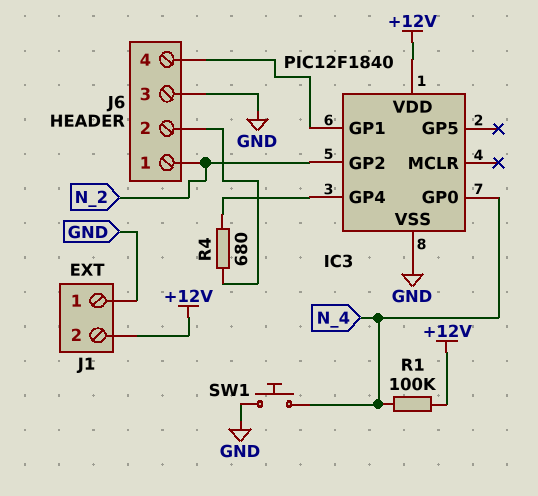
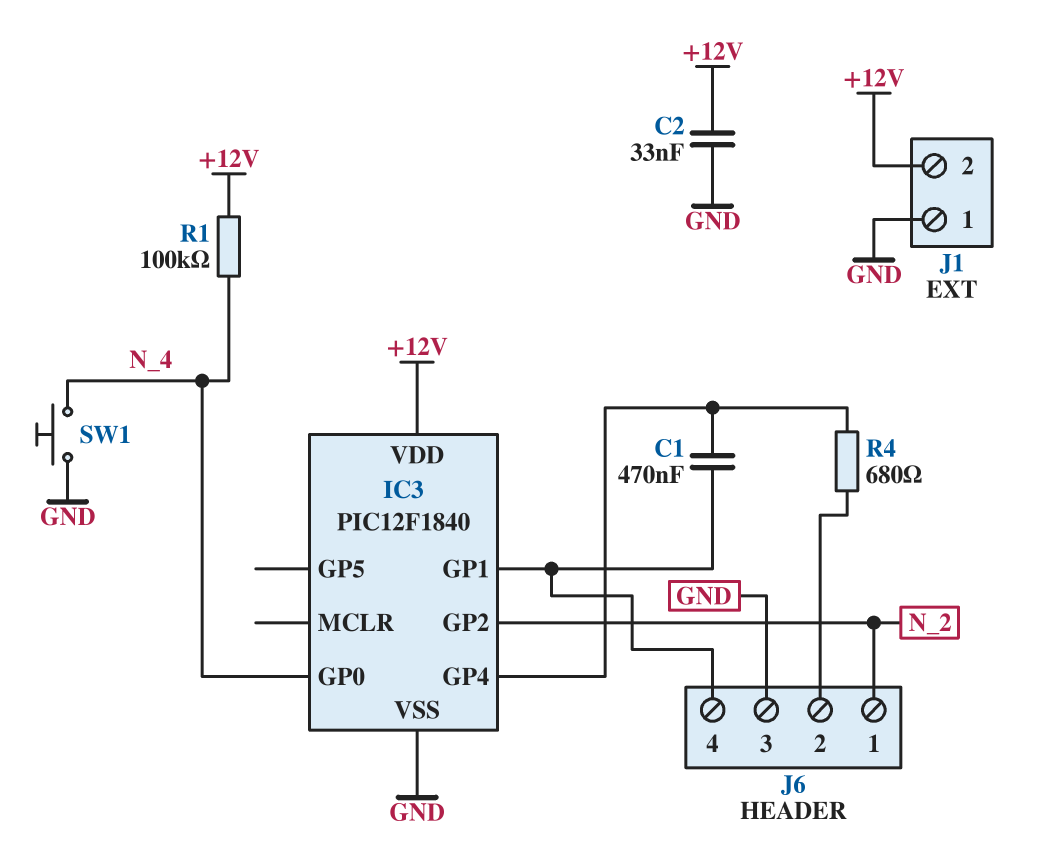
C1: none -> 470nF (IC3/GP1, IC3/GP4)
C2: none -> 33nF (+12V, GND)

